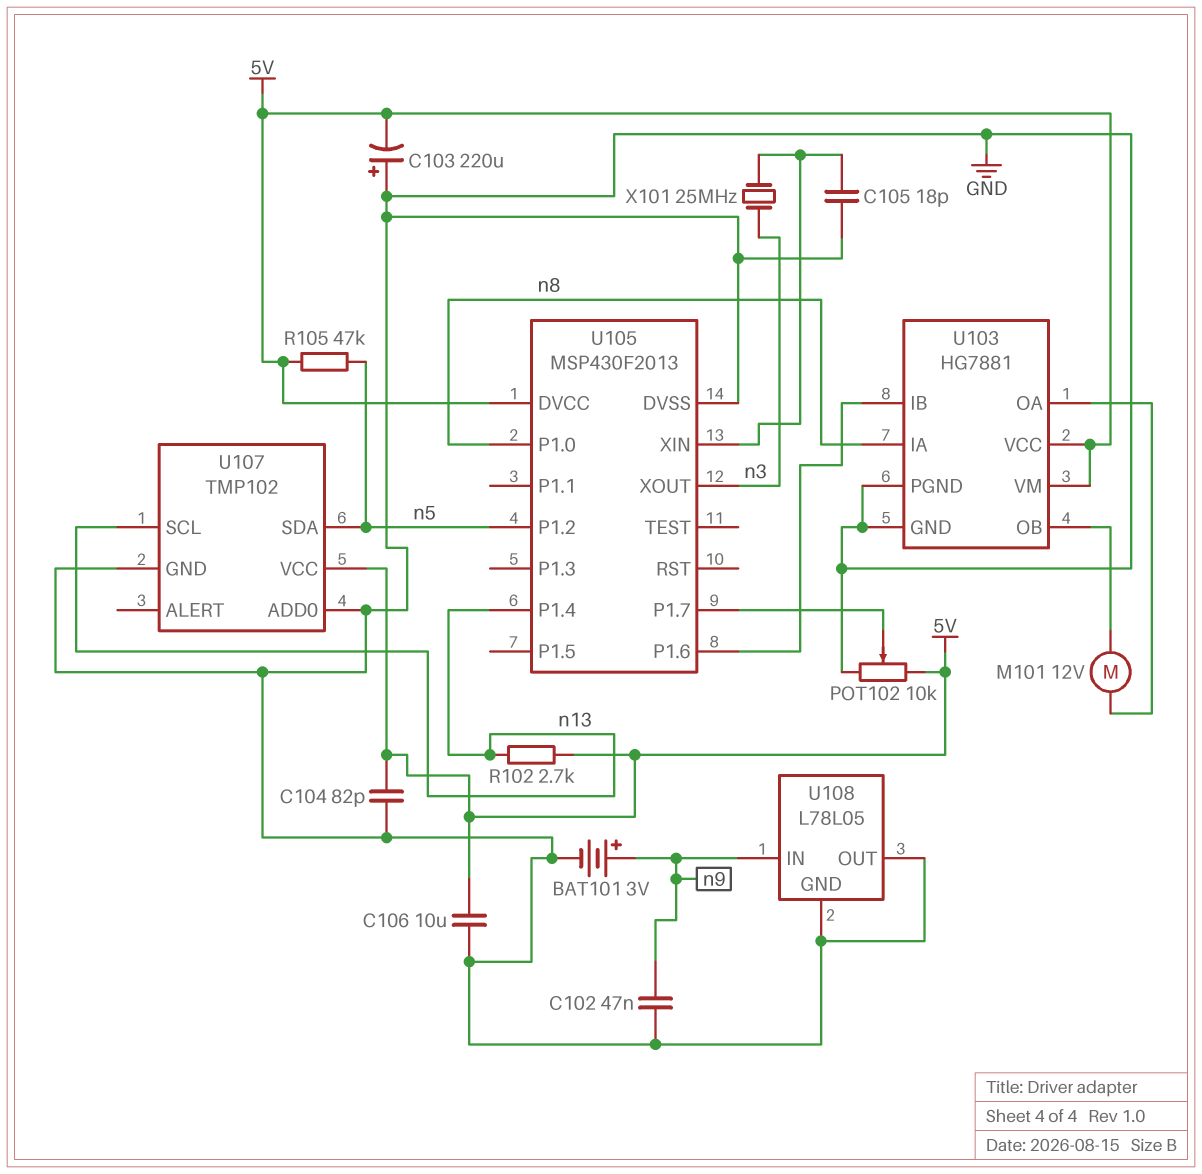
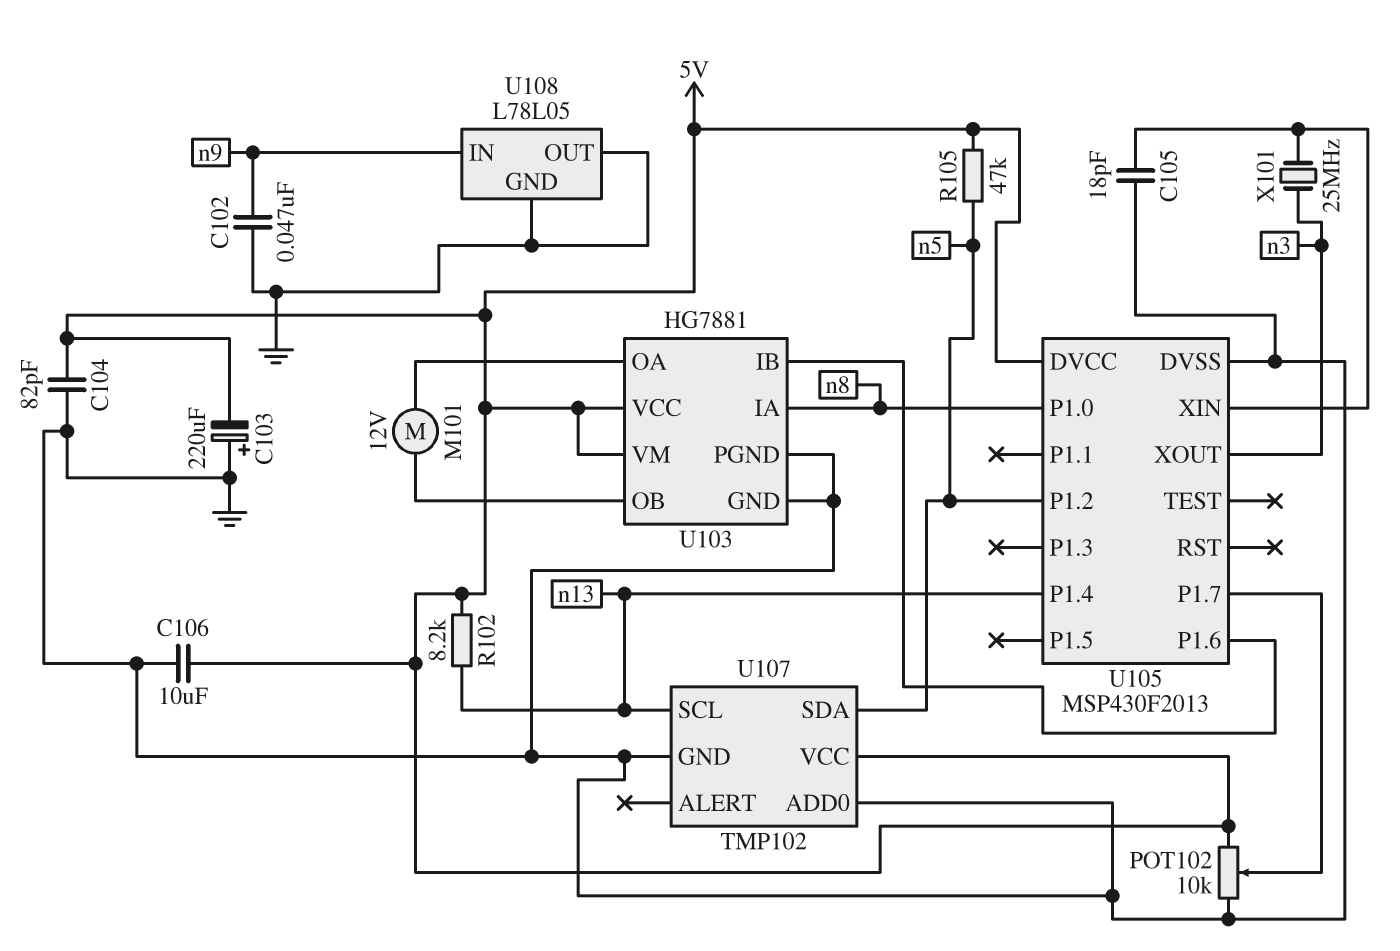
BAT101: 3V (plus n9, minus GND) -> none
R102: 2.7k (5V, n13) -> 8.2k (5V, n13)

